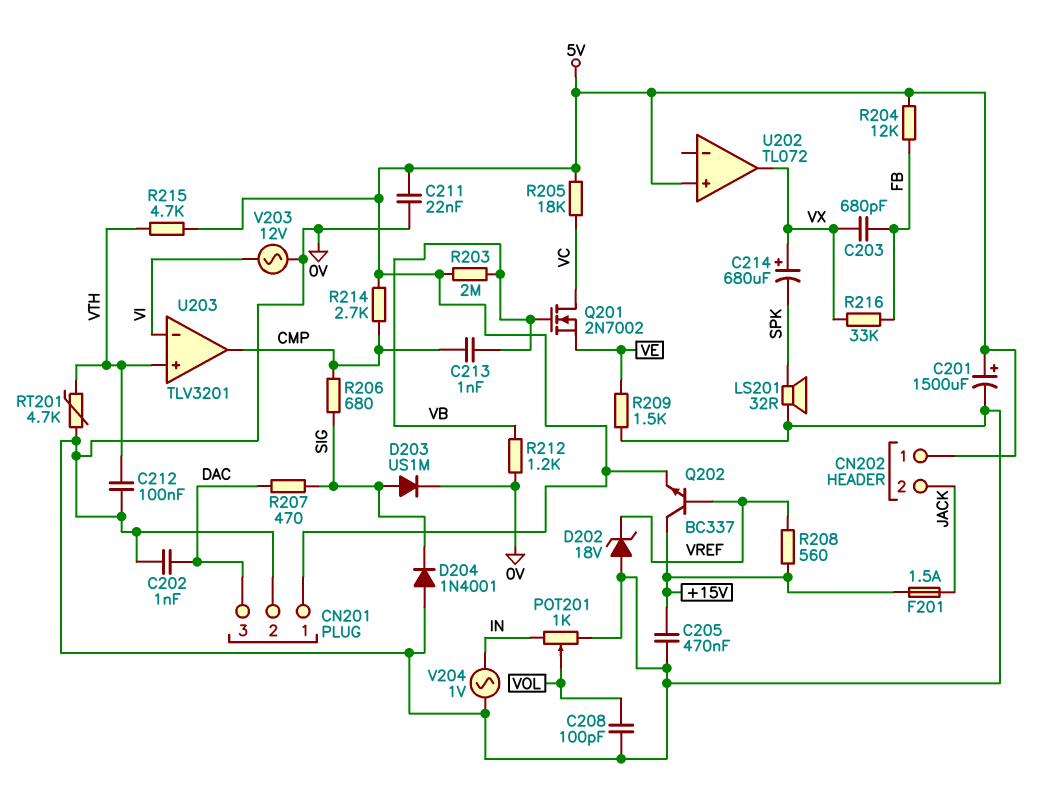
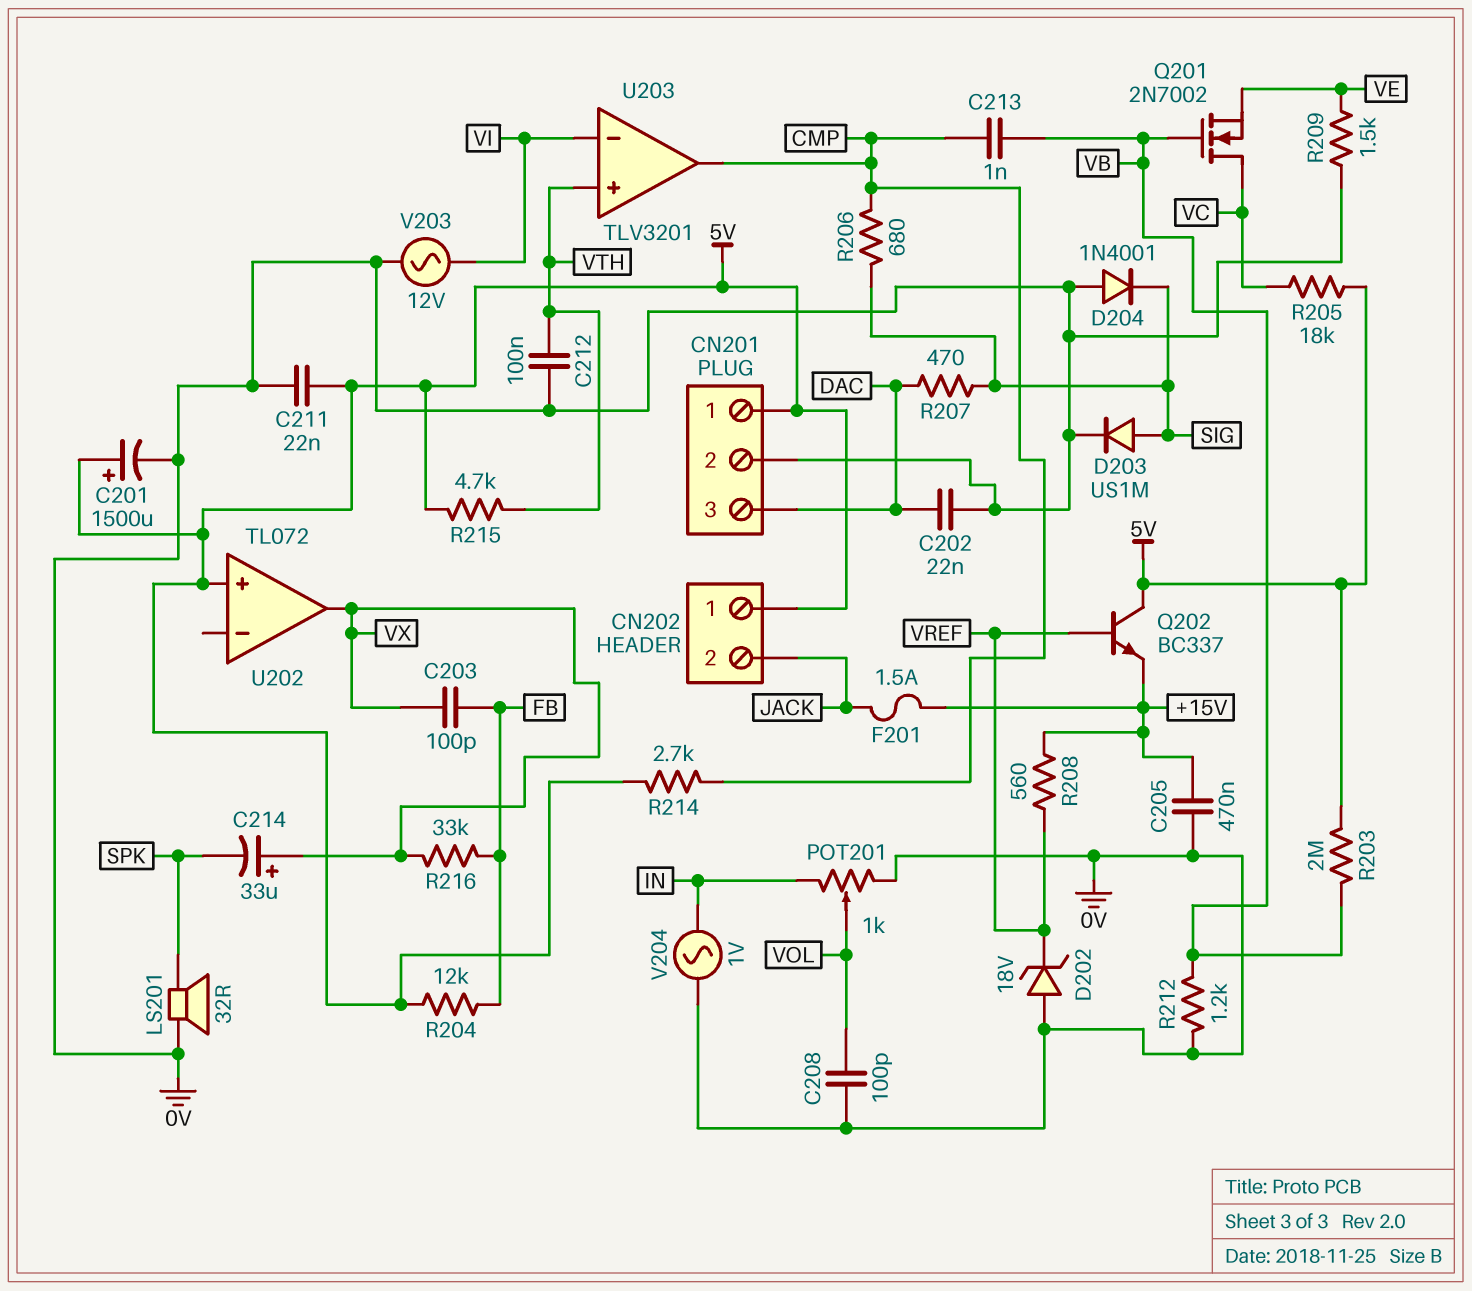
C202: 1nF (0V, DAC) -> 22nF (0V, DAC)
C203: 680pF (FB, VX) -> 100pF (FB, VX)
C214: 680uF (plus VX, minus SPK) -> 33uF (plus VX, minus SPK)
Q202: NPN BC337 (B VREF, C +15V, E 5V) -> NPN BC337 (B VREF, C 5V, E +15V)
RT201: 4.7k (0V, VTH) -> none

